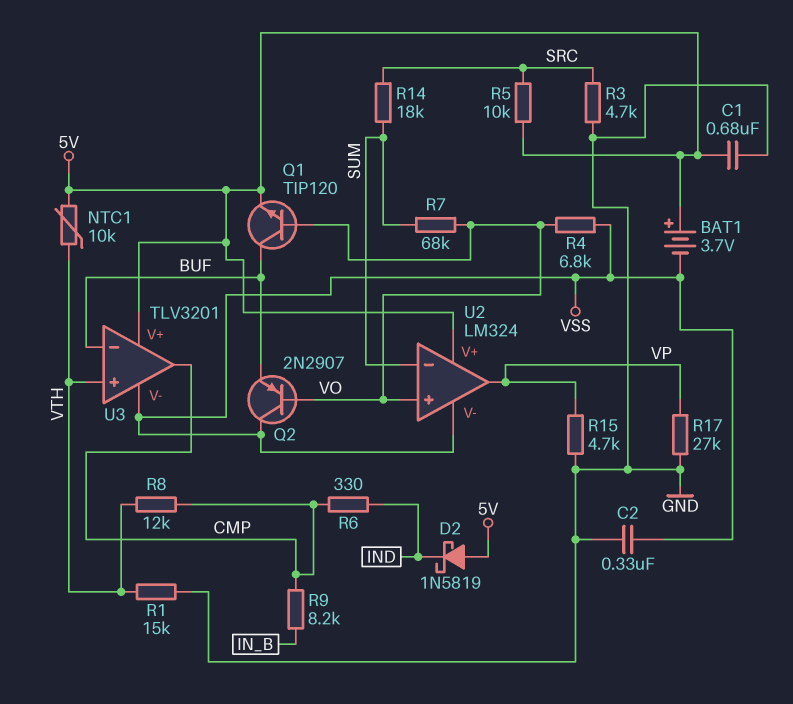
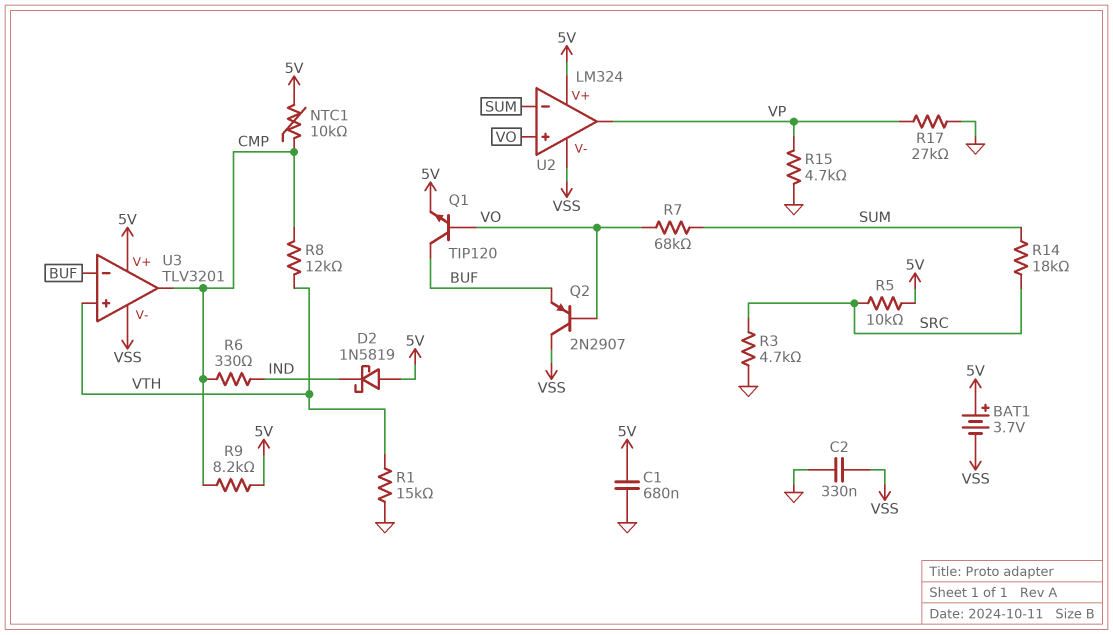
NTC1: 10k (5V, VTH) -> 10k (5V, CMP)
R4: 6.8k (VO, VSS) -> none
R9: 8.2k (CMP, IN_B) -> 8.2k (5V, CMP)

